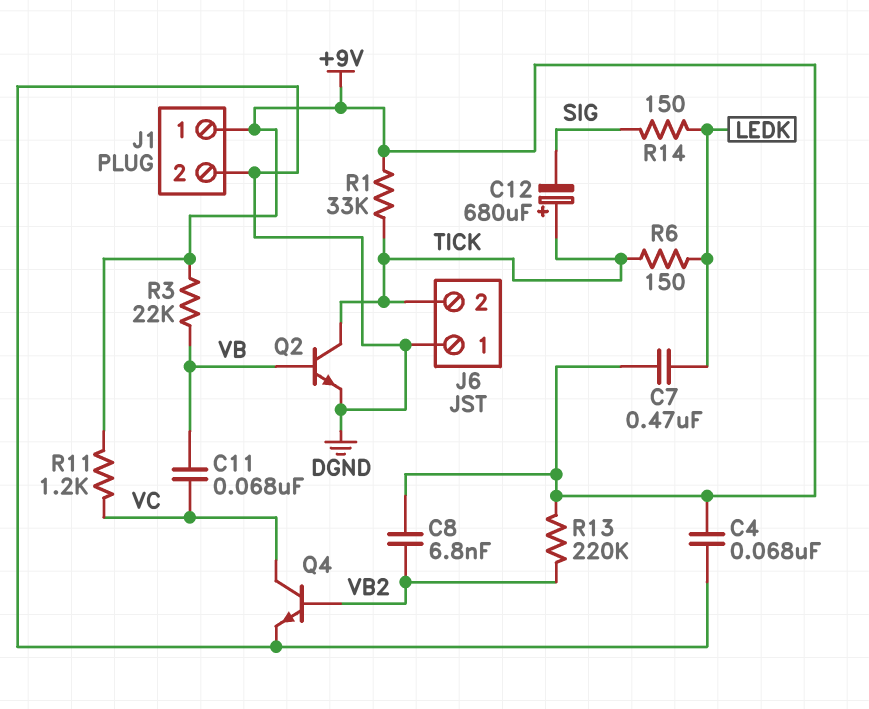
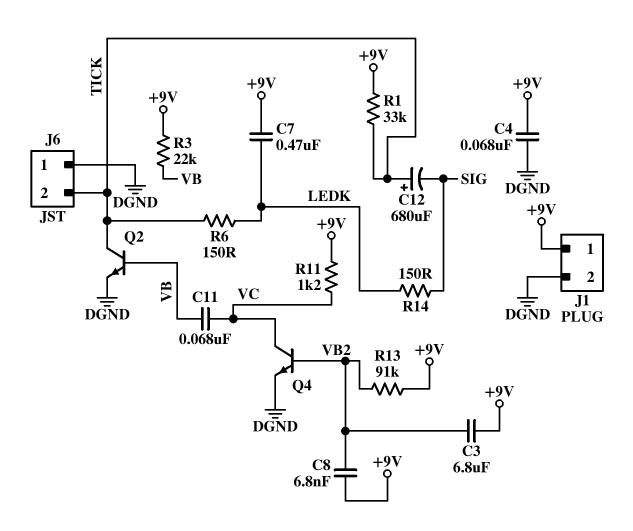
C3: none -> 6.8uF (+9V, VB2)
R13: 220k (+9V, VB2) -> 91k (+9V, VB2)

